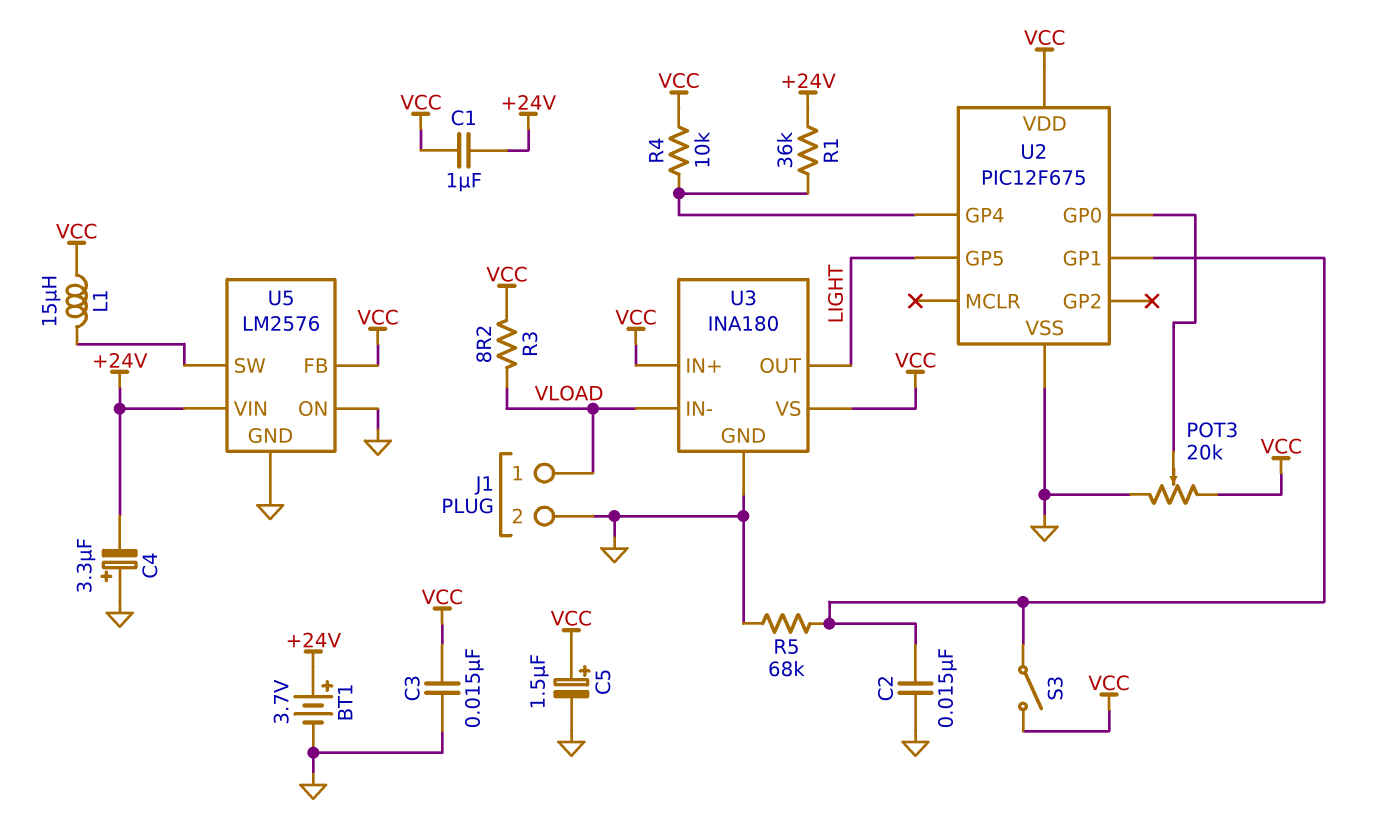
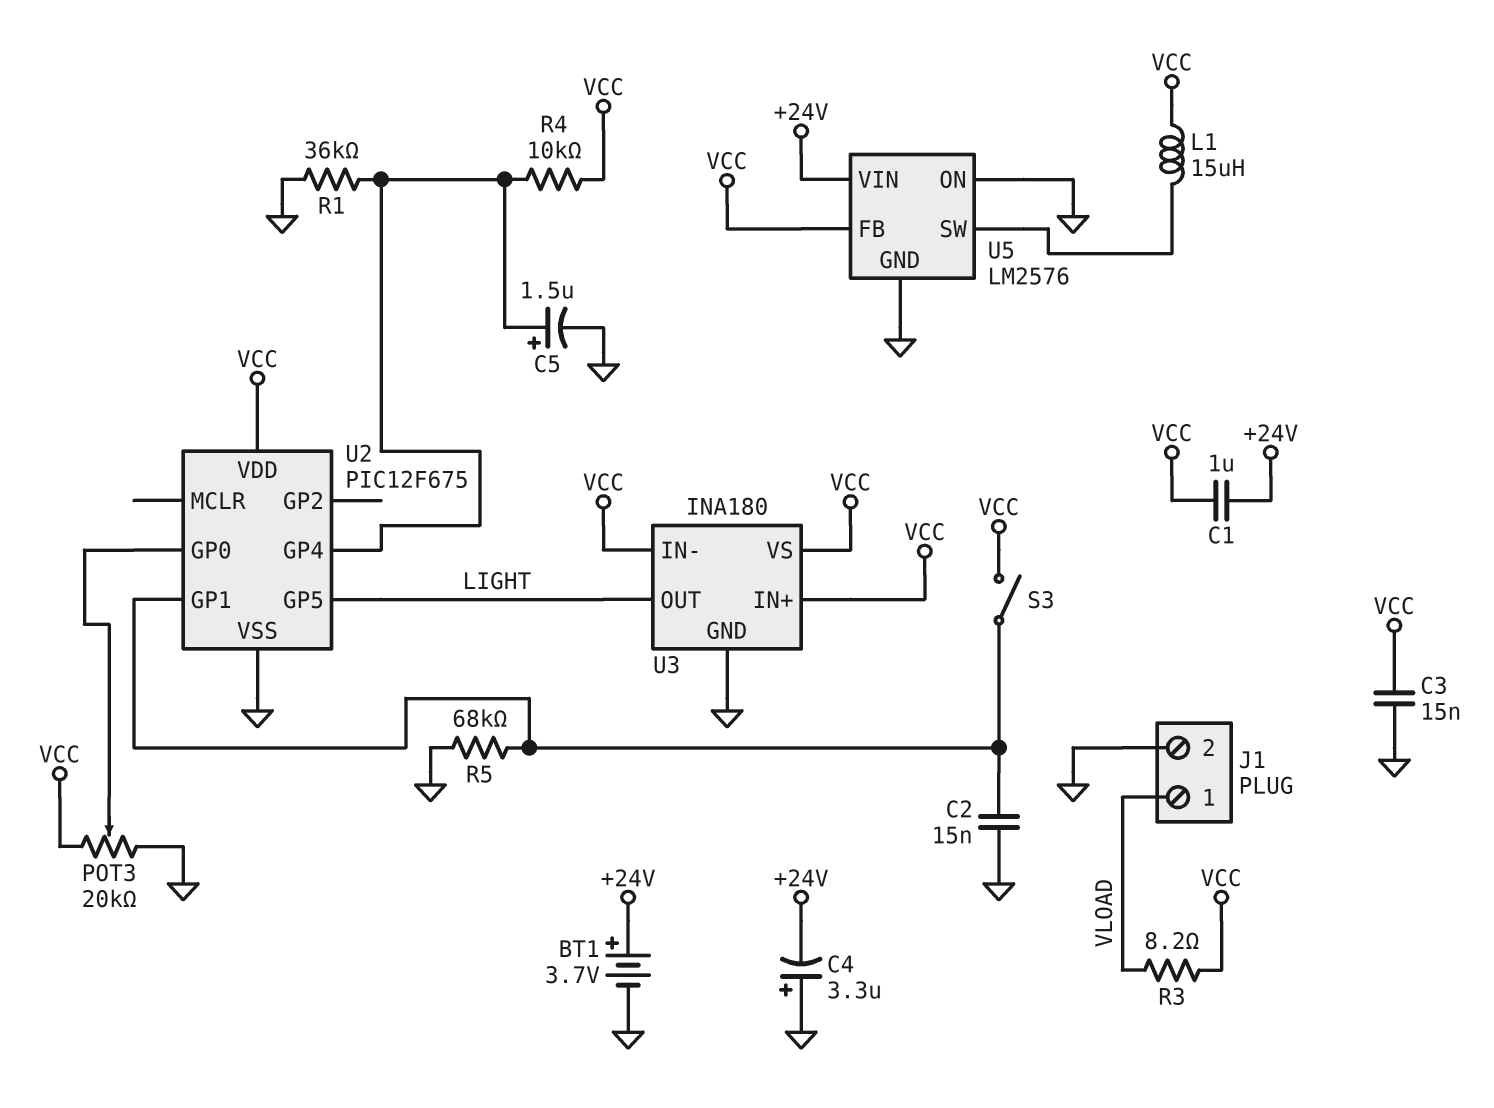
C5: 1.5uF (plus VCC, minus GND) -> 1.5uF (plus U2/GP4, minus GND)
R1: 36k (+24V, U2/GP4) -> 36k (GND, U2/GP4)
U3 pin IN-: VLOAD -> VCC

